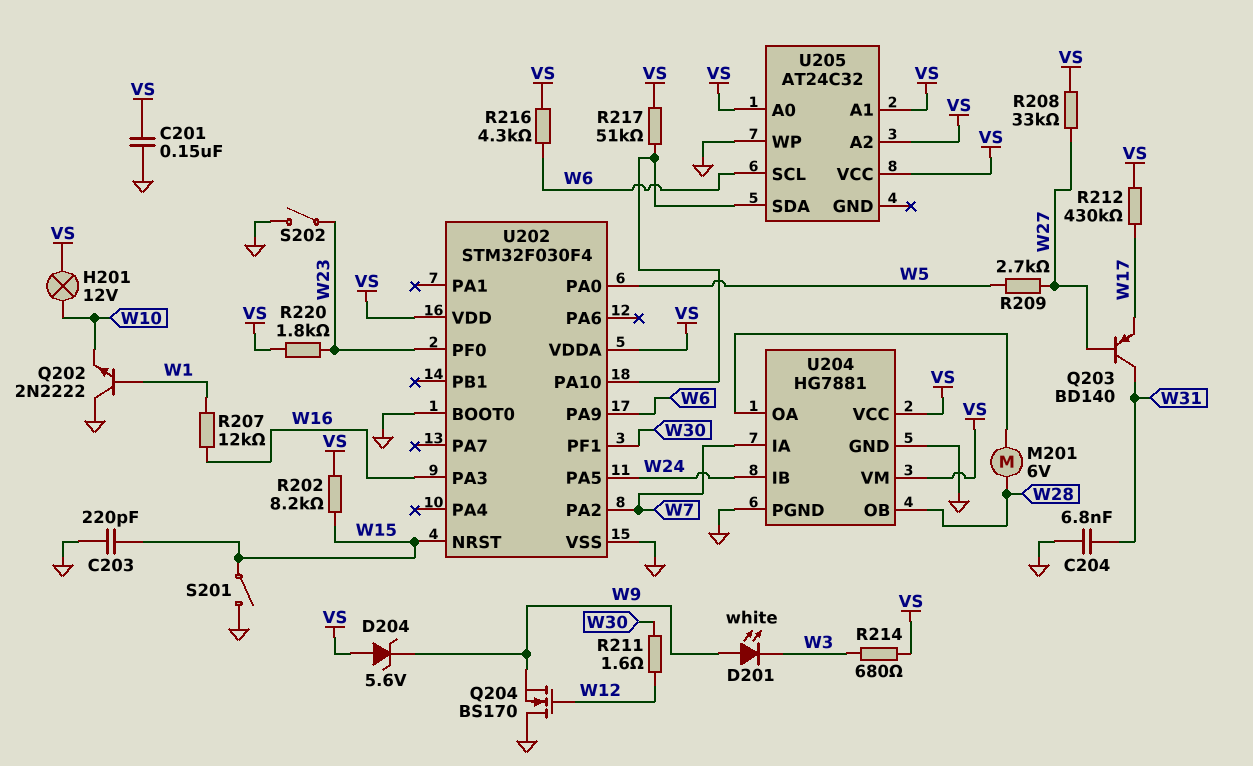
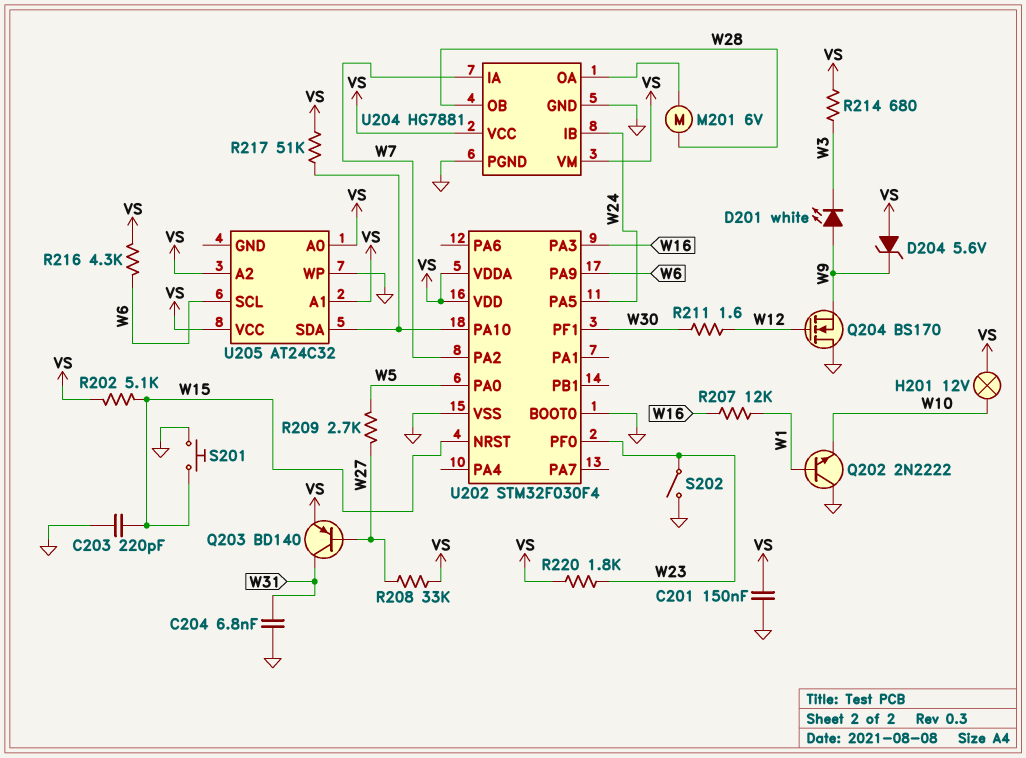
Q203: PNP BD140 (B W27, C W31, E W17) -> PNP BD140 (B W27, C W31, E VS)
R202: 8.2k (VS, W15) -> 5.1k (VS, W15)
R212: 430k (VS, W17) -> none
S201: switch (GND, W15) -> button (GND, W15)

